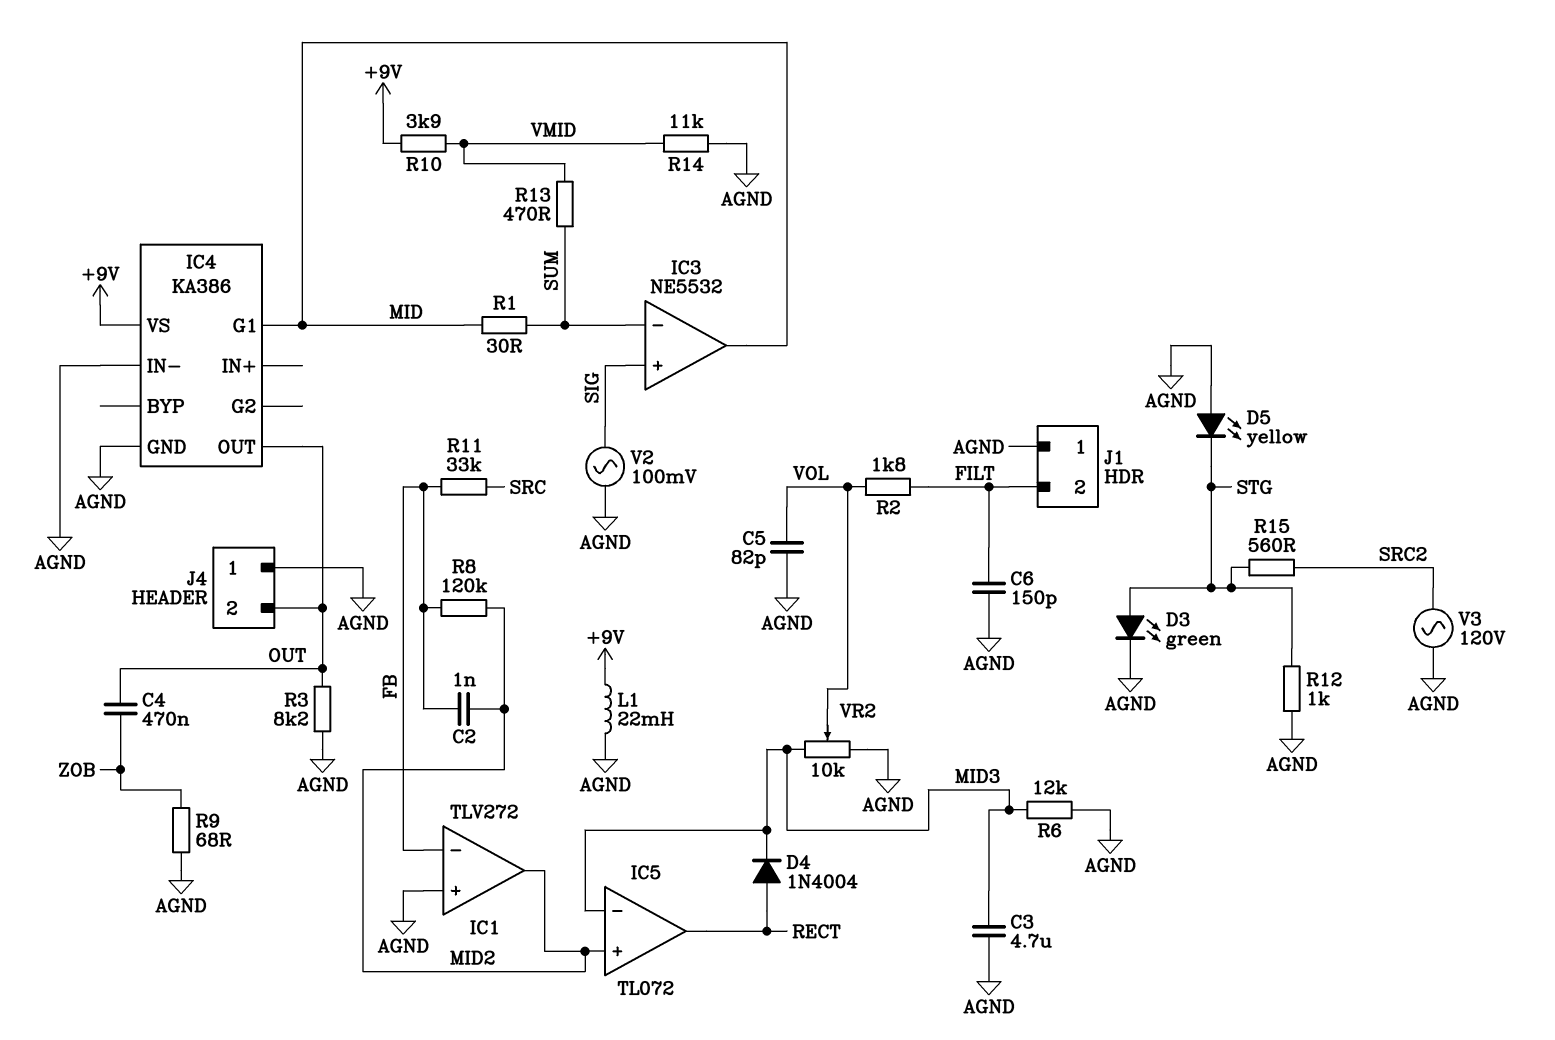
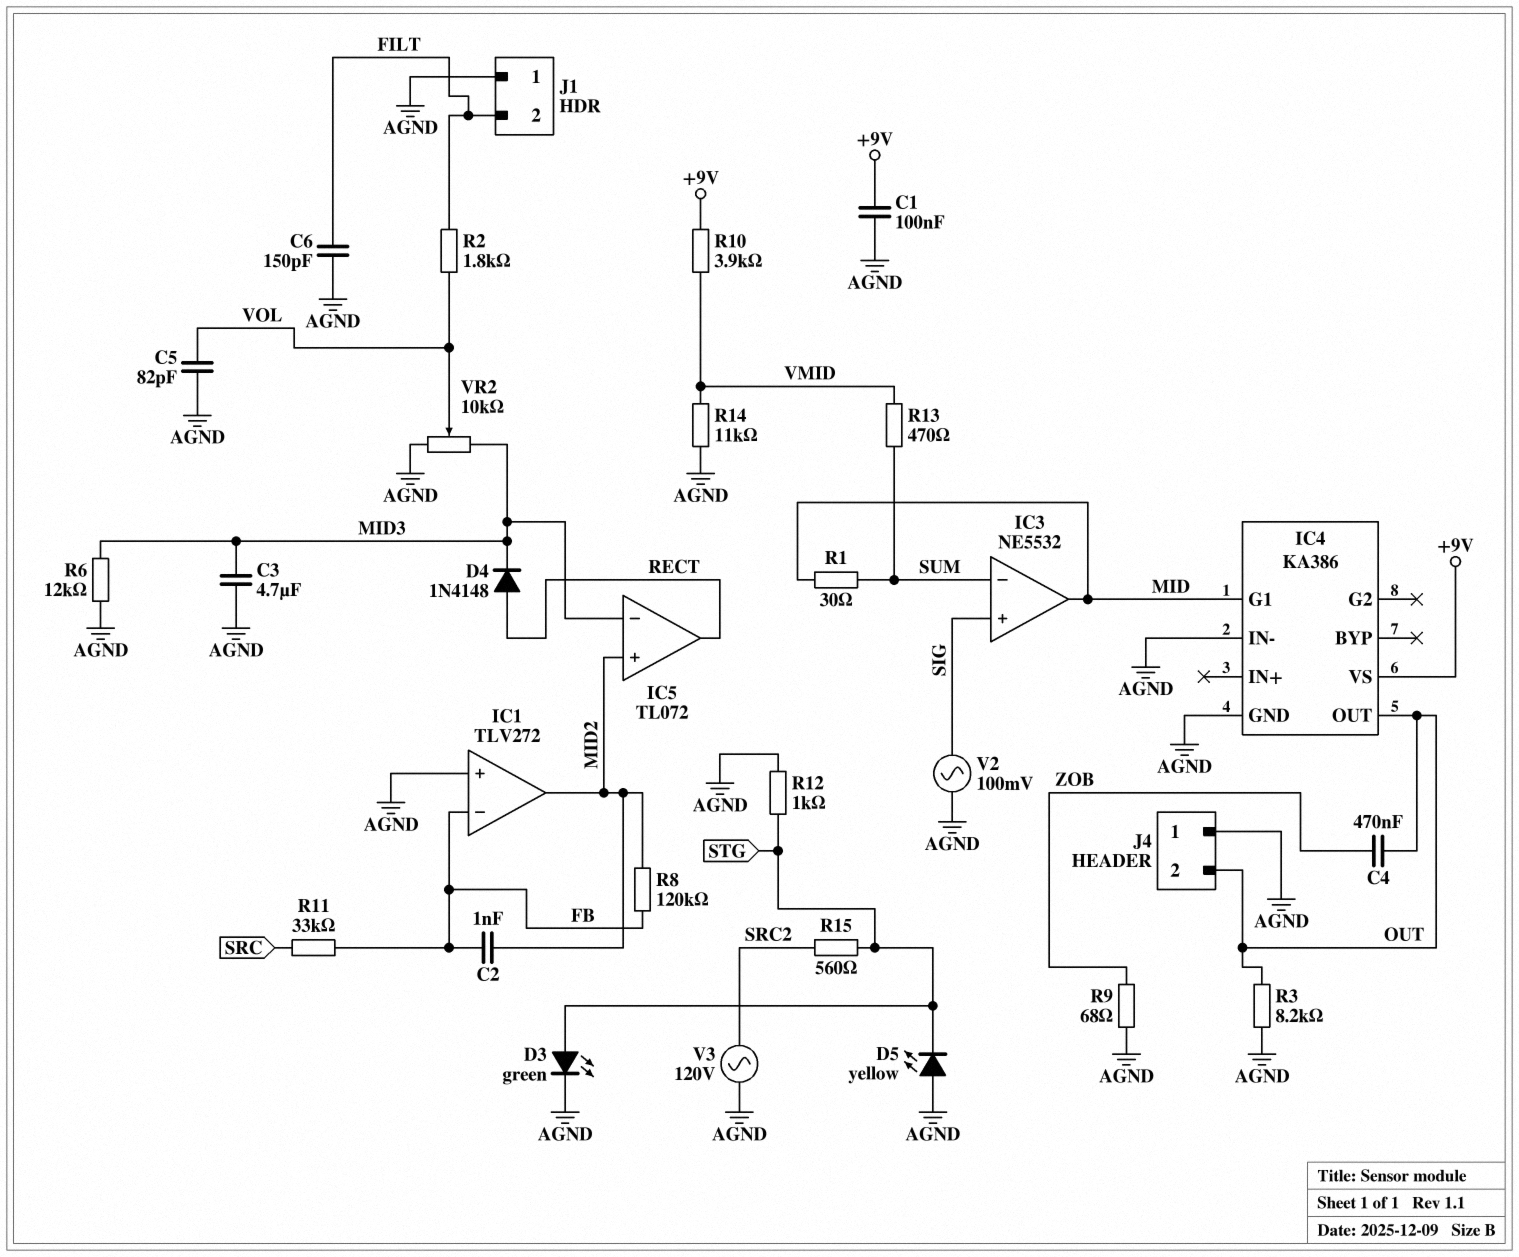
C1: none -> 100nF (+9V, AGND)
D4: diode 1N4004 (A RECT, K MID3) -> diode 1N4148 (A RECT, K MID3)
L1: 22mH (+9V, AGND) -> none

